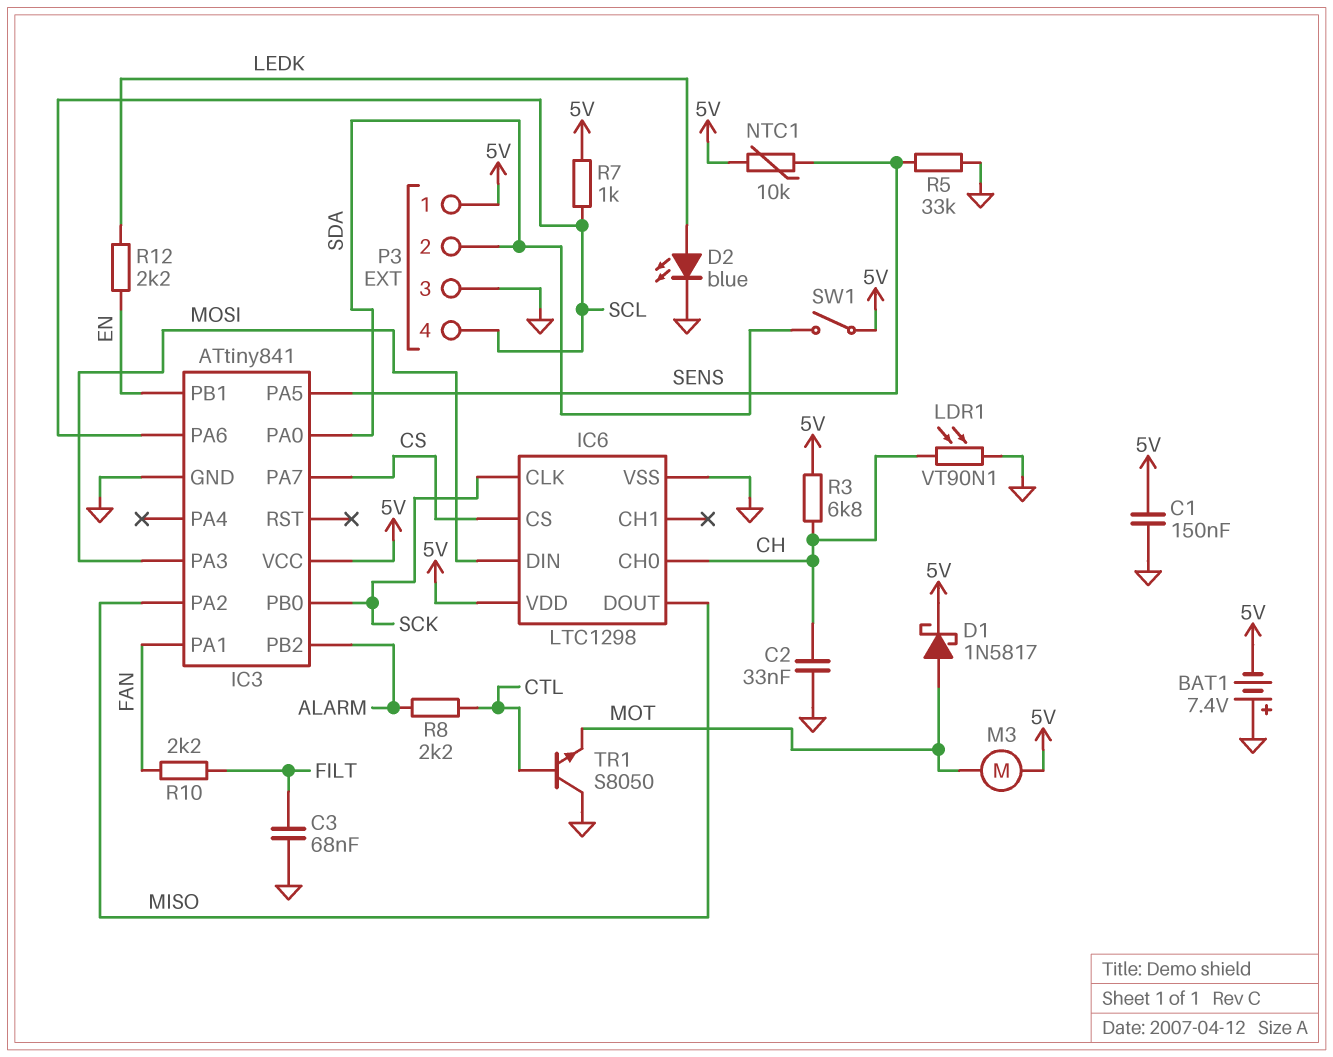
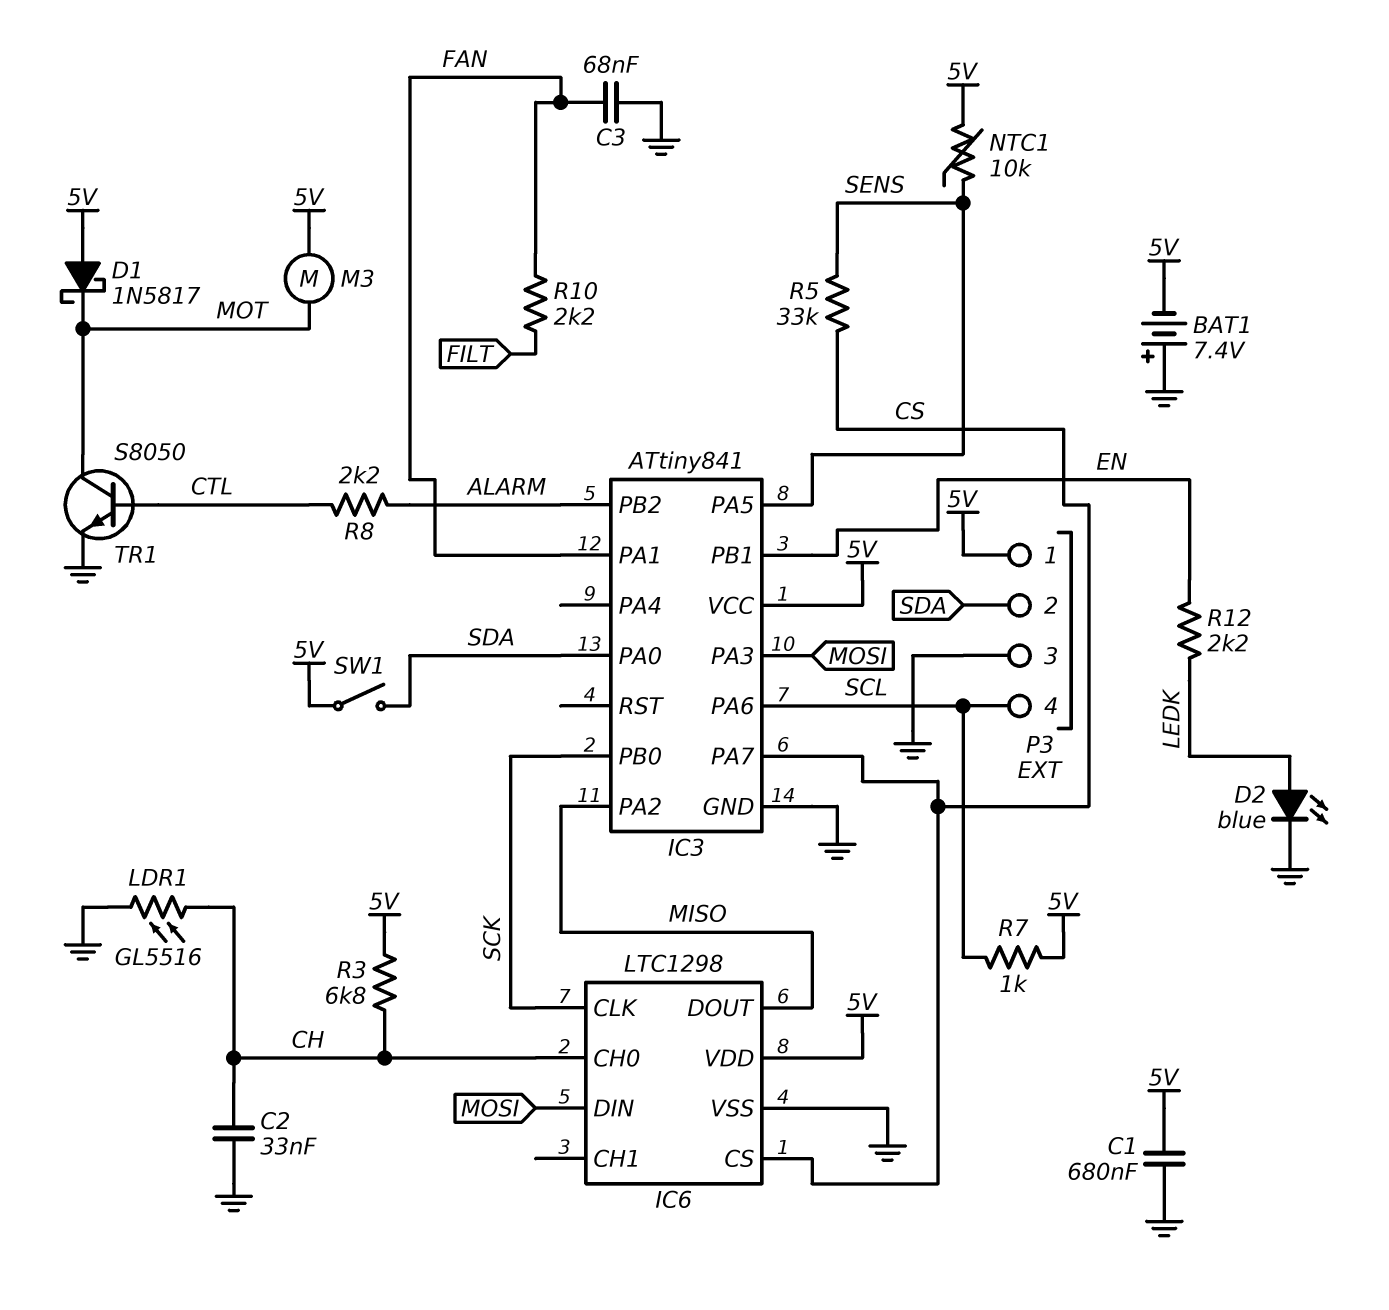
C1: 150nF (5V, GND) -> 680nF (5V, GND)
C3: 68nF (FILT, GND) -> 68nF (FAN, GND)
D1: schottky 1N5817 (A MOT, K 5V) -> schottky 1N5817 (A 5V, K MOT)
LDR1: VT90N1 (CH, GND) -> GL5516 (CH, GND)
R5: 33k (GND, SENS) -> 33k (CS, SENS)
TR1: NPN S8050 (B CTL, C GND, E MOT) -> NPN S8050 (B CTL, C MOT, E GND)

